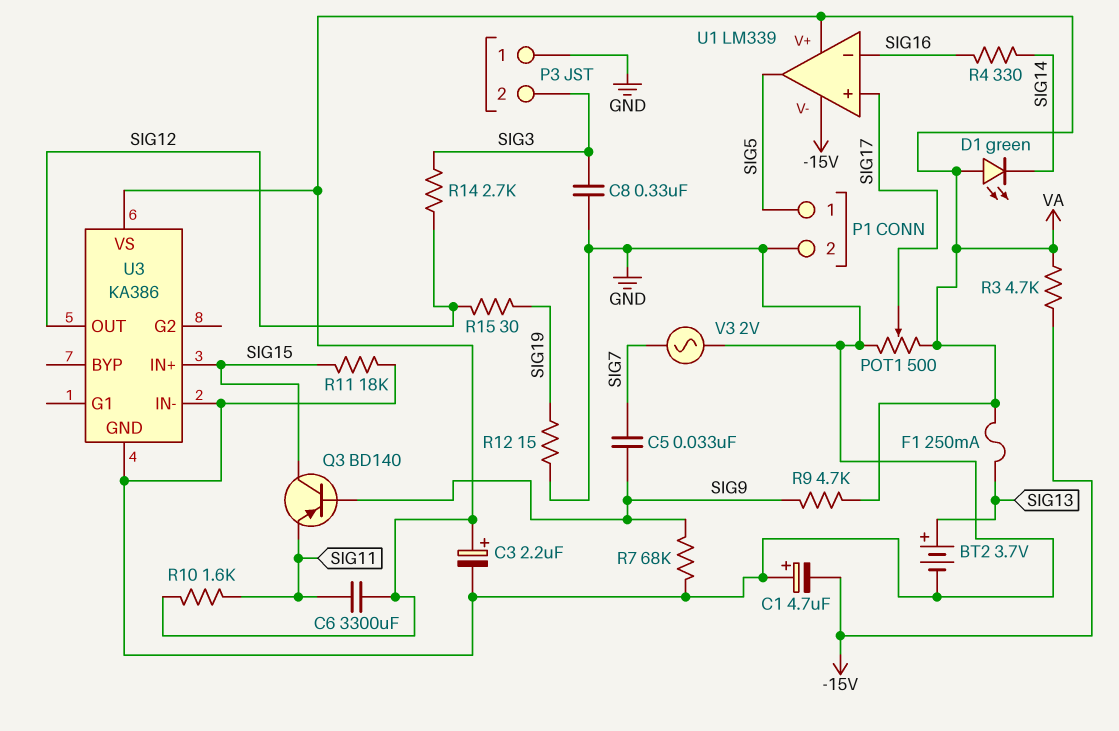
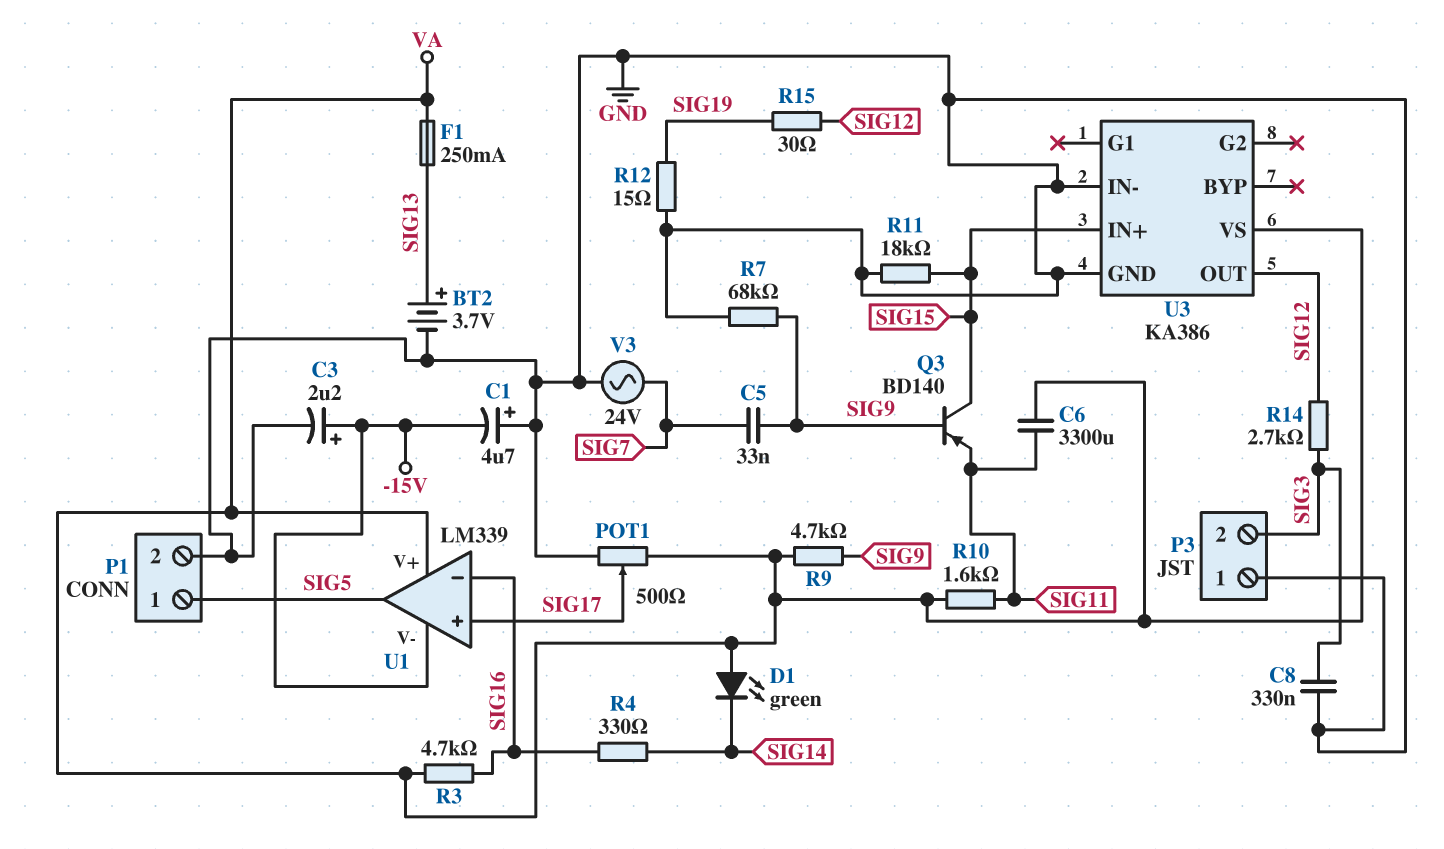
C3: 2.2uF (plus VA, minus GND) -> 2.2uF (plus -15V, minus GND)
R3: 4.7k (-15V, VA) -> 4.7k (SIG16, VA)
V3: AC 2V (GND, SIG7) -> AC 24V (GND, SIG7)

